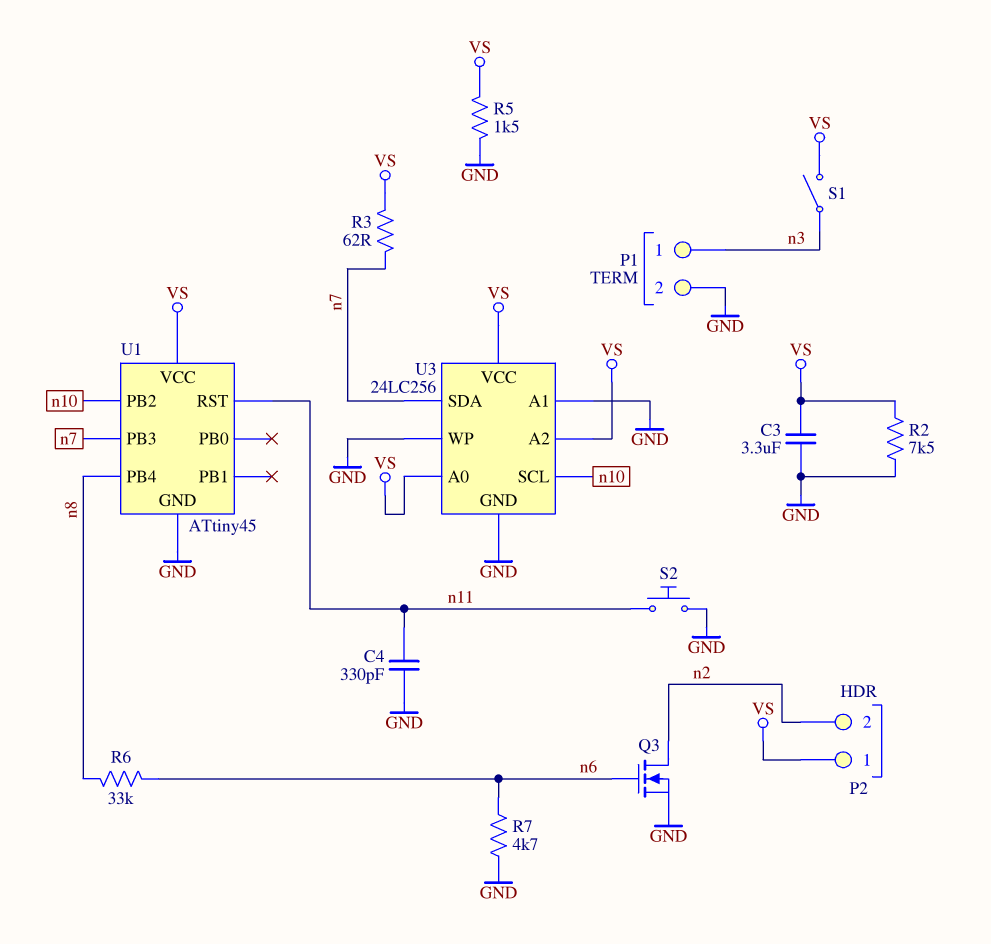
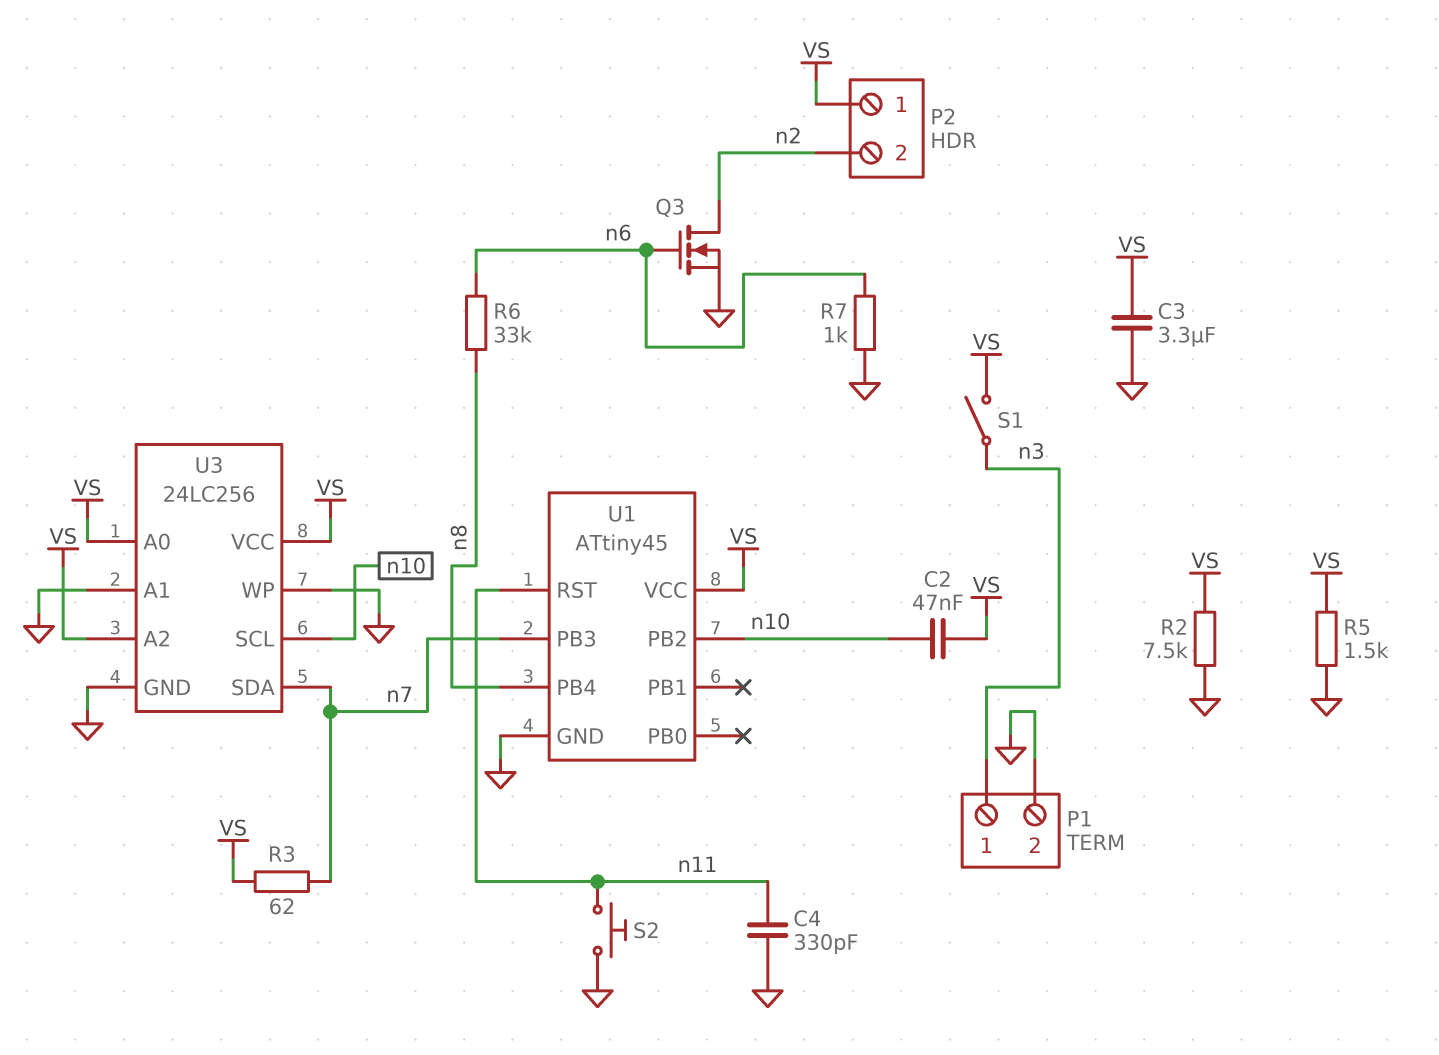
C2: none -> 47nF (VS, n10)
R7: 4.7k (GND, n6) -> 1k (GND, n6)

